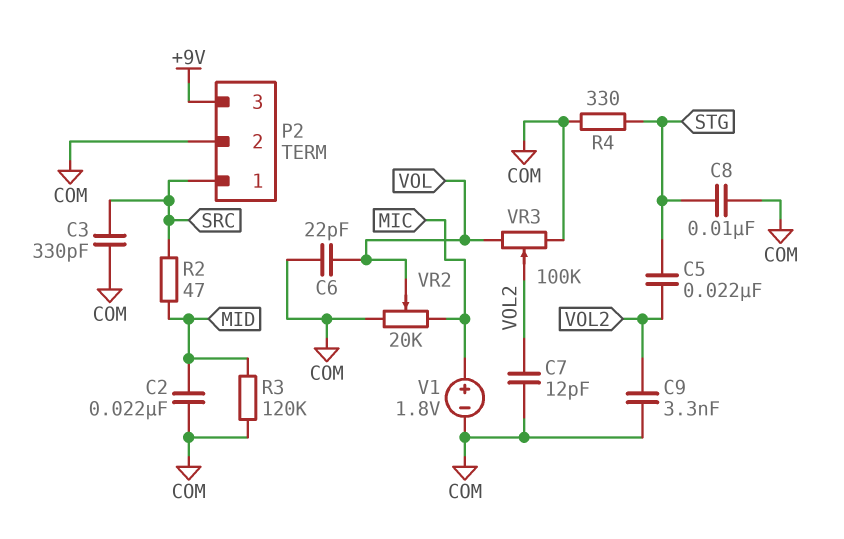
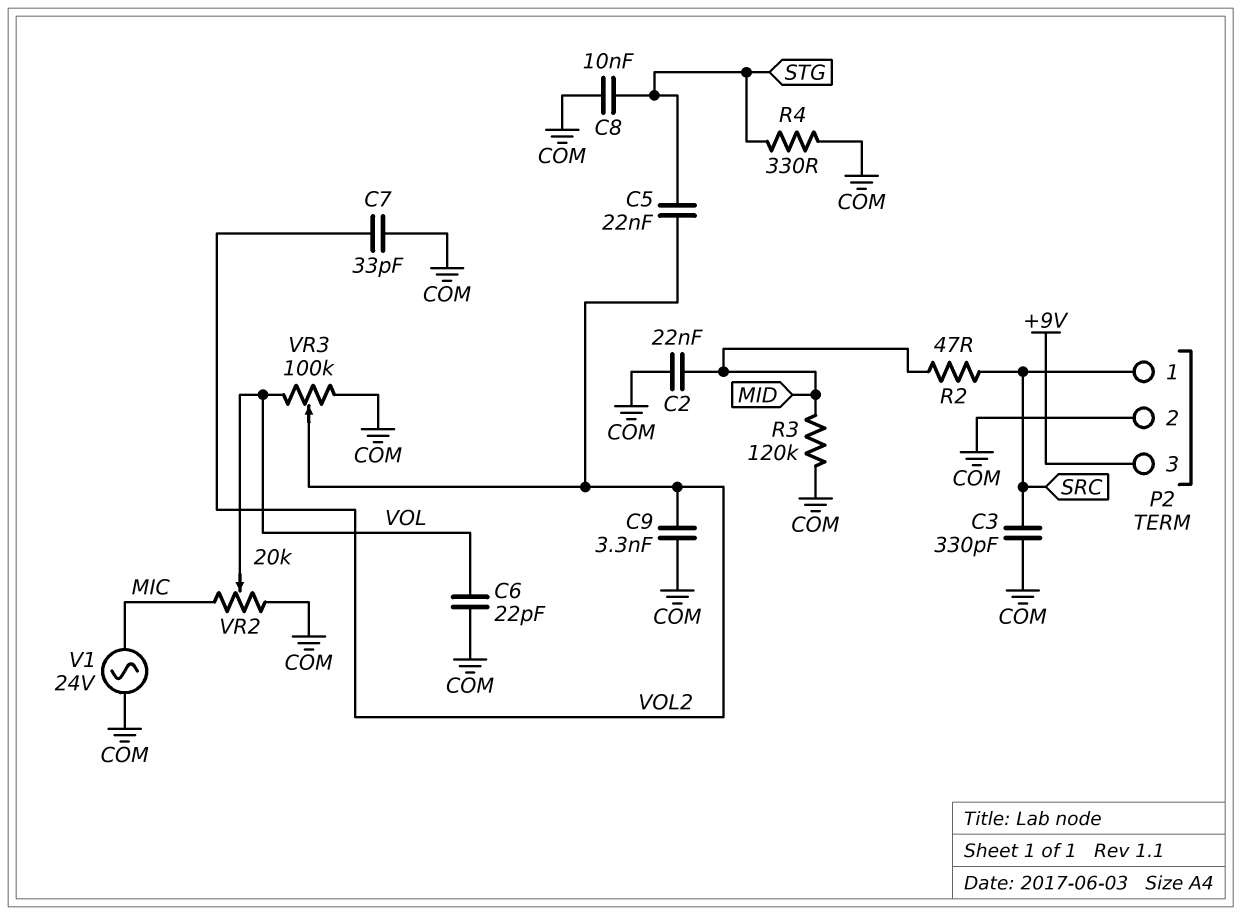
C7: 12pF (COM, VOL2) -> 33pF (COM, VOL2)
V1: 1.8V (plus MIC, minus COM) -> AC 24V (COM, MIC)

